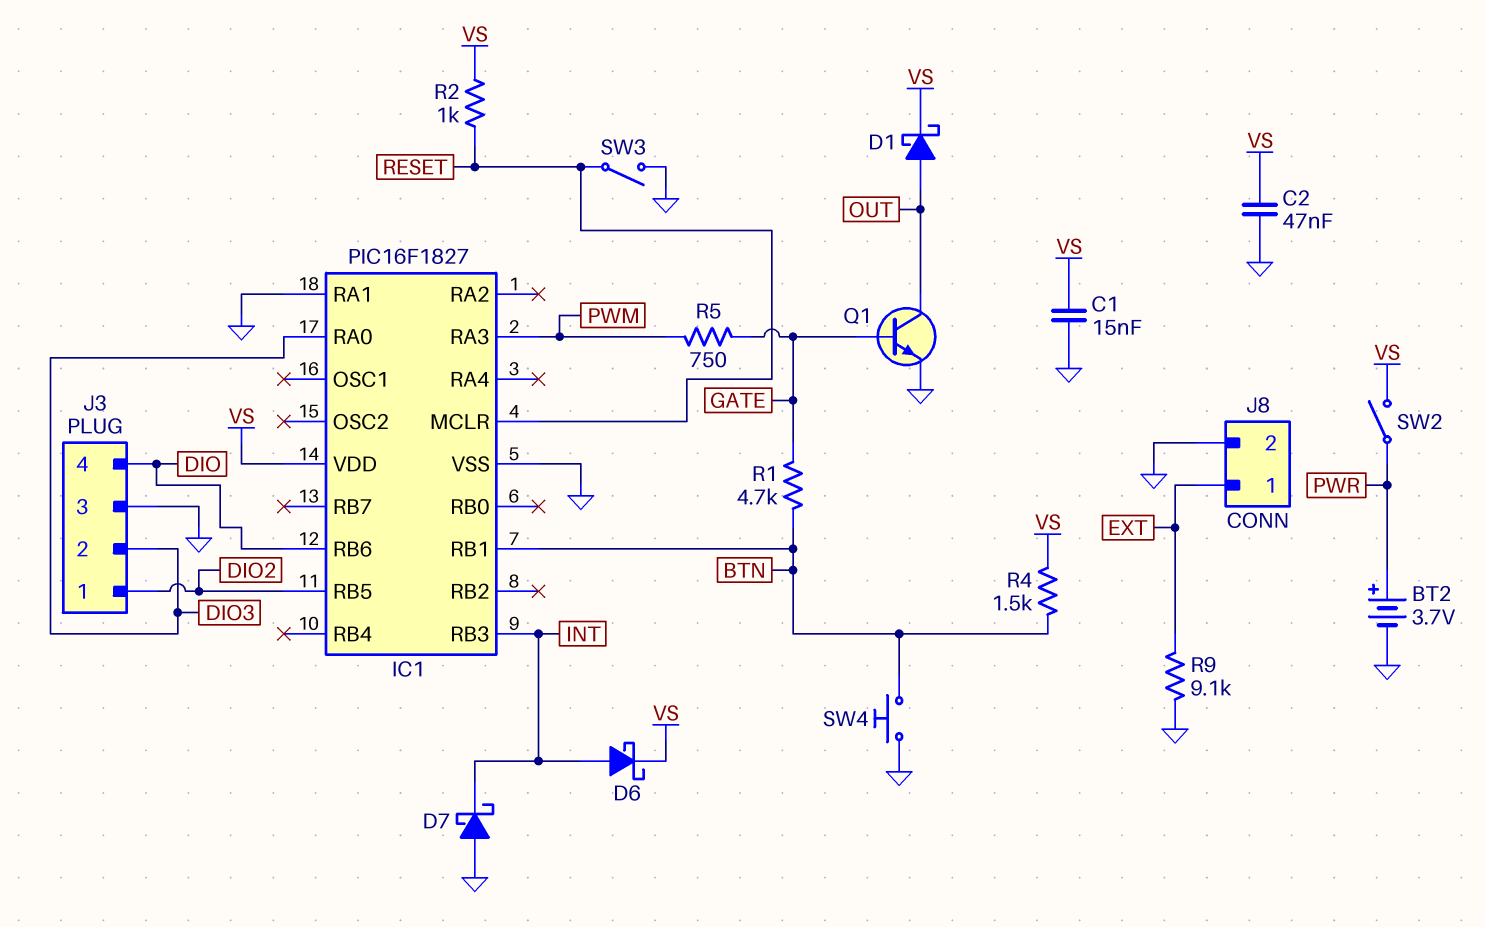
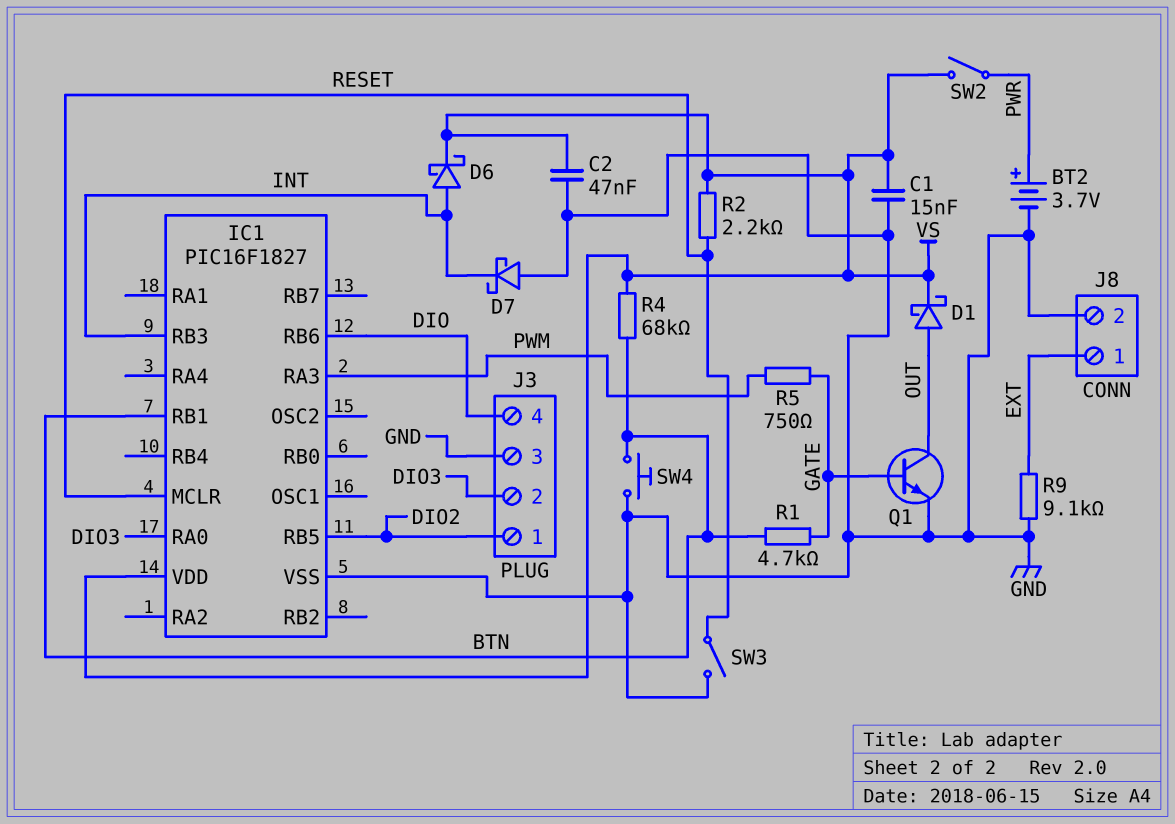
IC1 pin RA1: GND -> none
R2: 1k (RESET, VS) -> 2.2k (RESET, VS)
R4: 1.5k (BTN, VS) -> 68k (BTN, VS)

